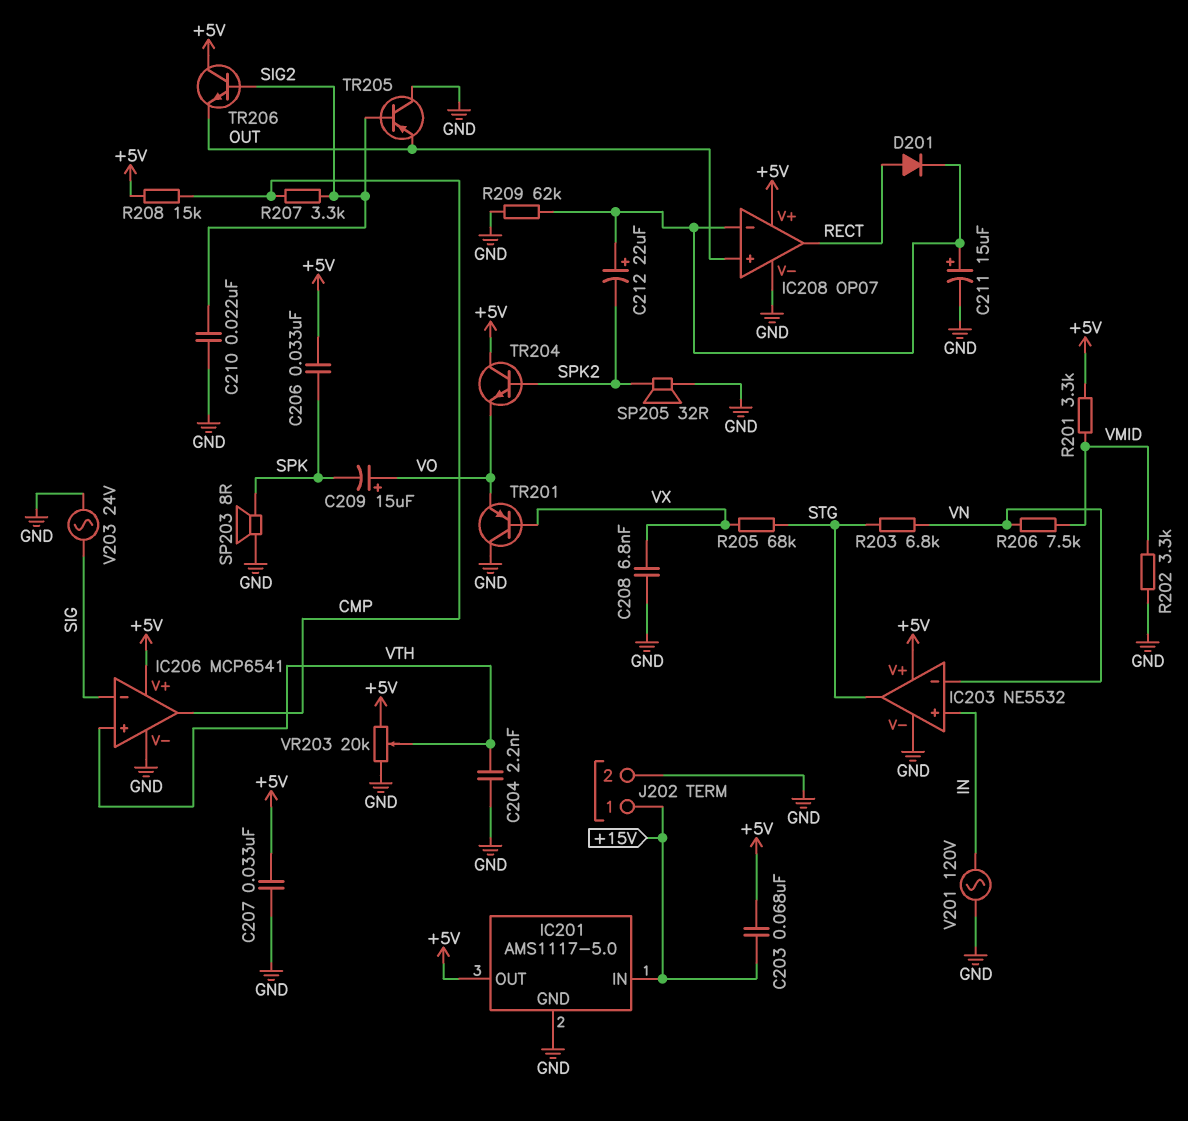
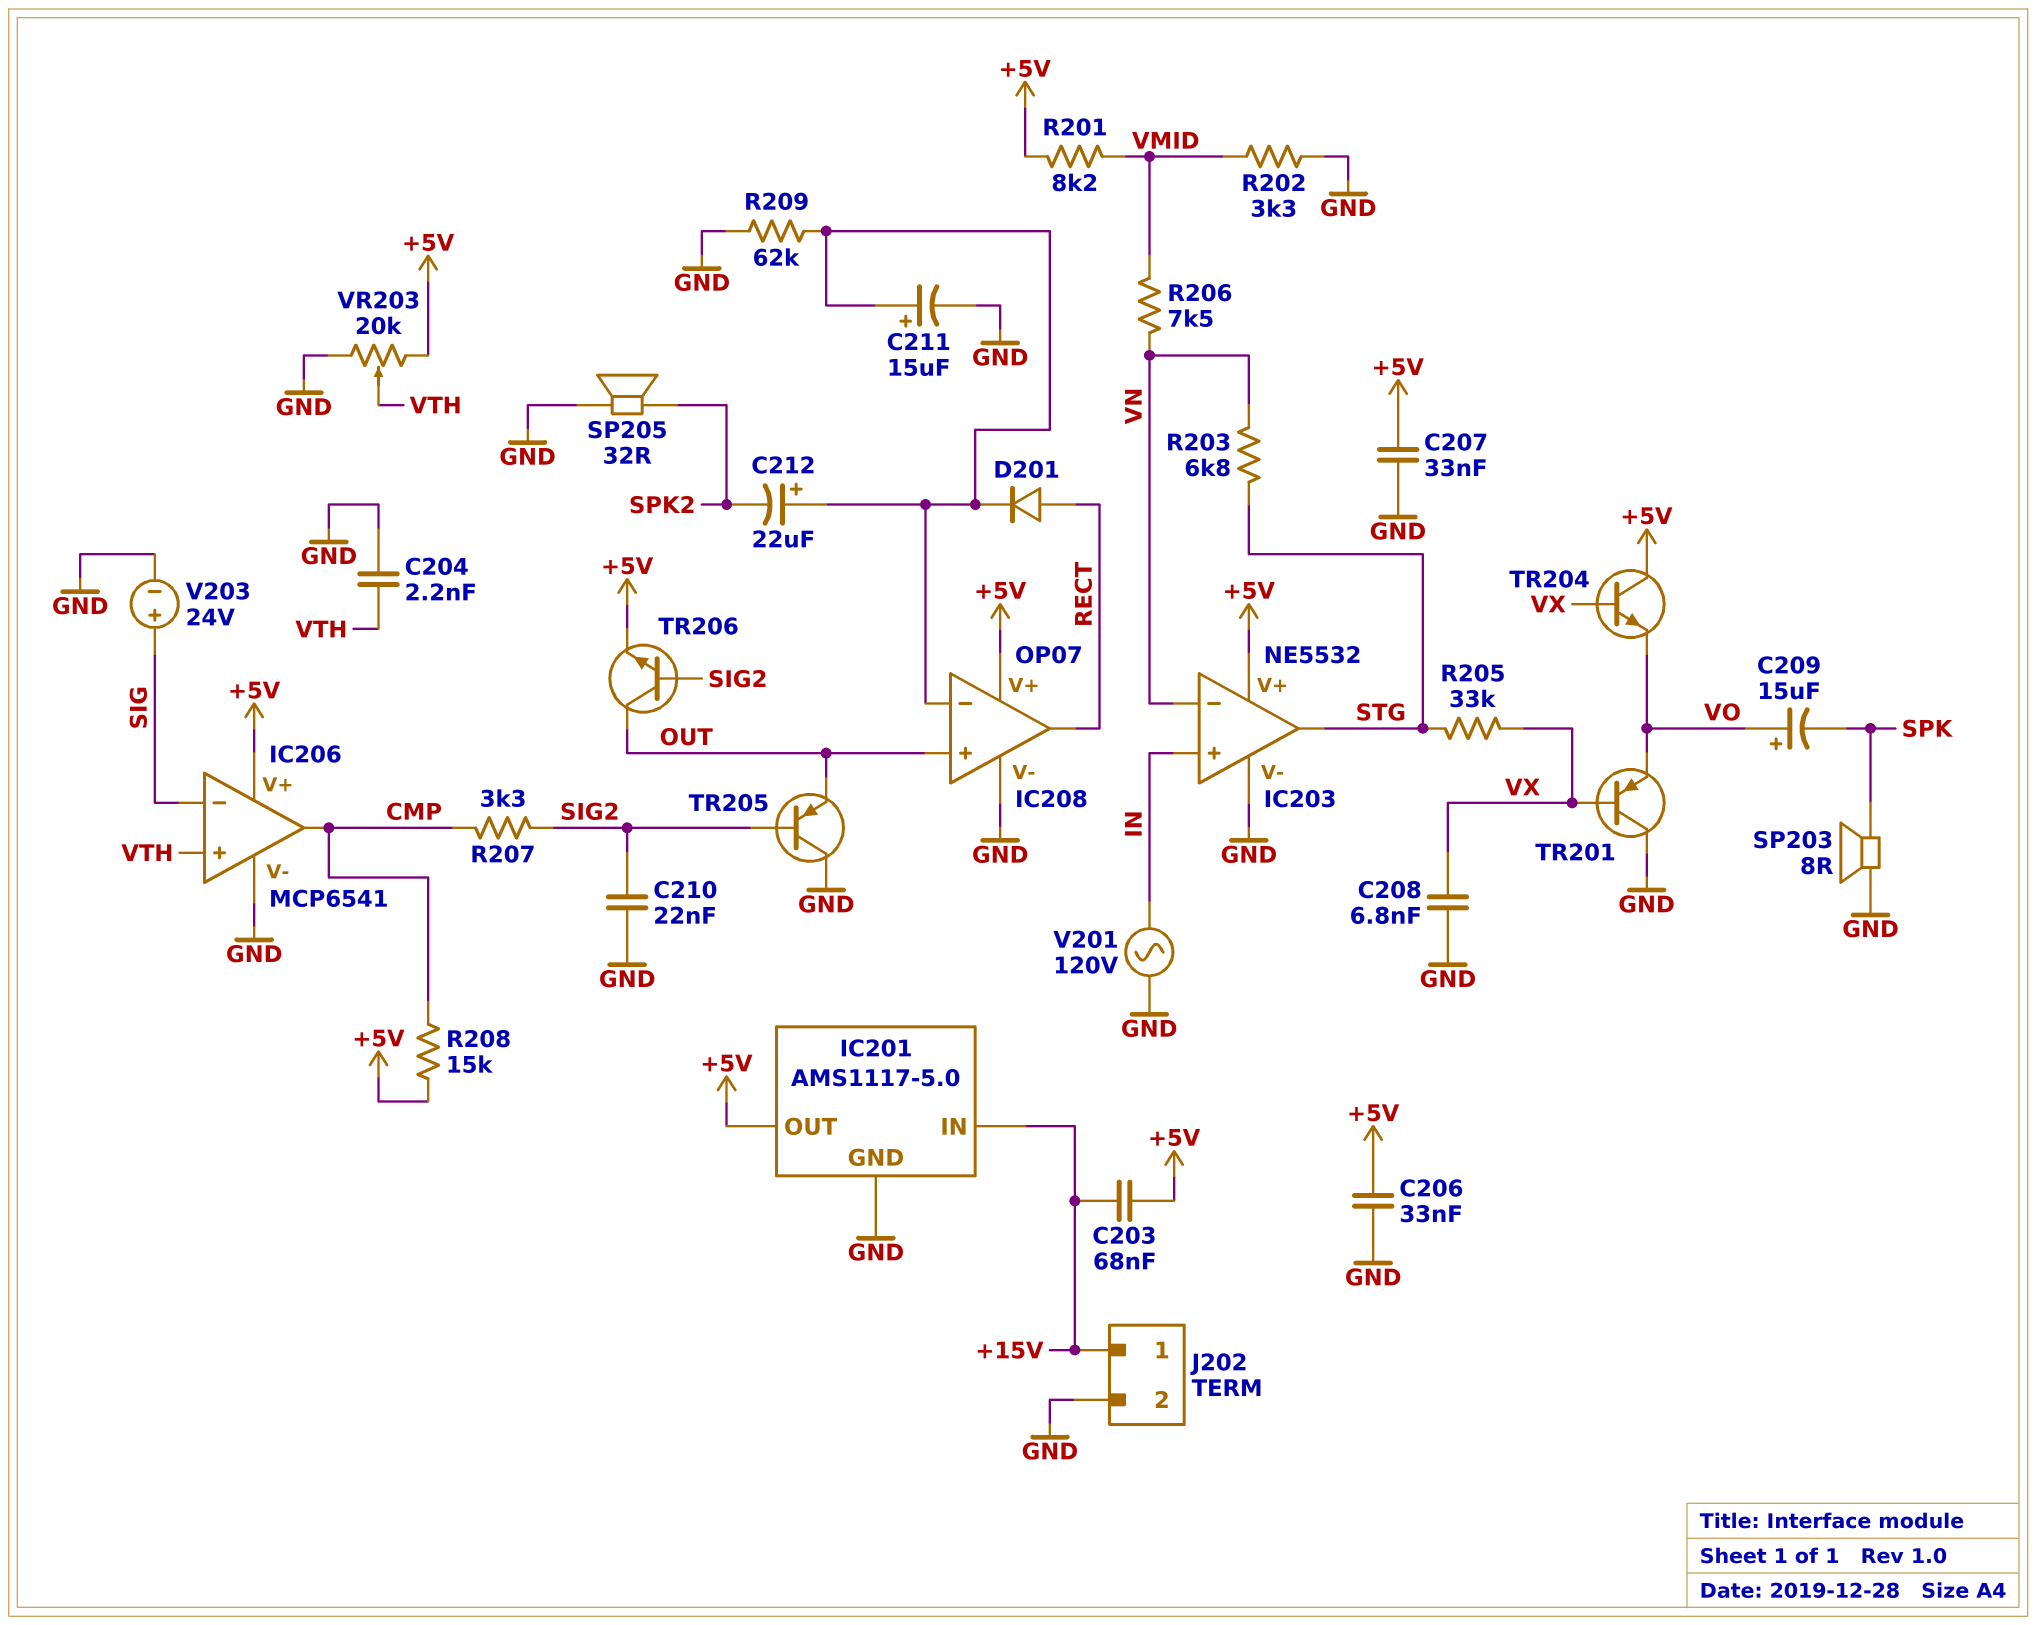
C206: 33nF (+5V, SPK) -> 33nF (+5V, GND)
R201: 3.3k (+5V, VMID) -> 8.2k (+5V, VMID)
R205: 68k (STG, VX) -> 33k (STG, VX)
TR204: NPN (B SPK2, C +5V, E VO) -> NPN (B VX, C +5V, E VO)
TR206: NPN (B SIG2, C +5V, E OUT) -> NPN (B SIG2, C OUT, E +5V)
V203: AC 24V (GND, SIG) -> 24V (plus SIG, minus GND)

